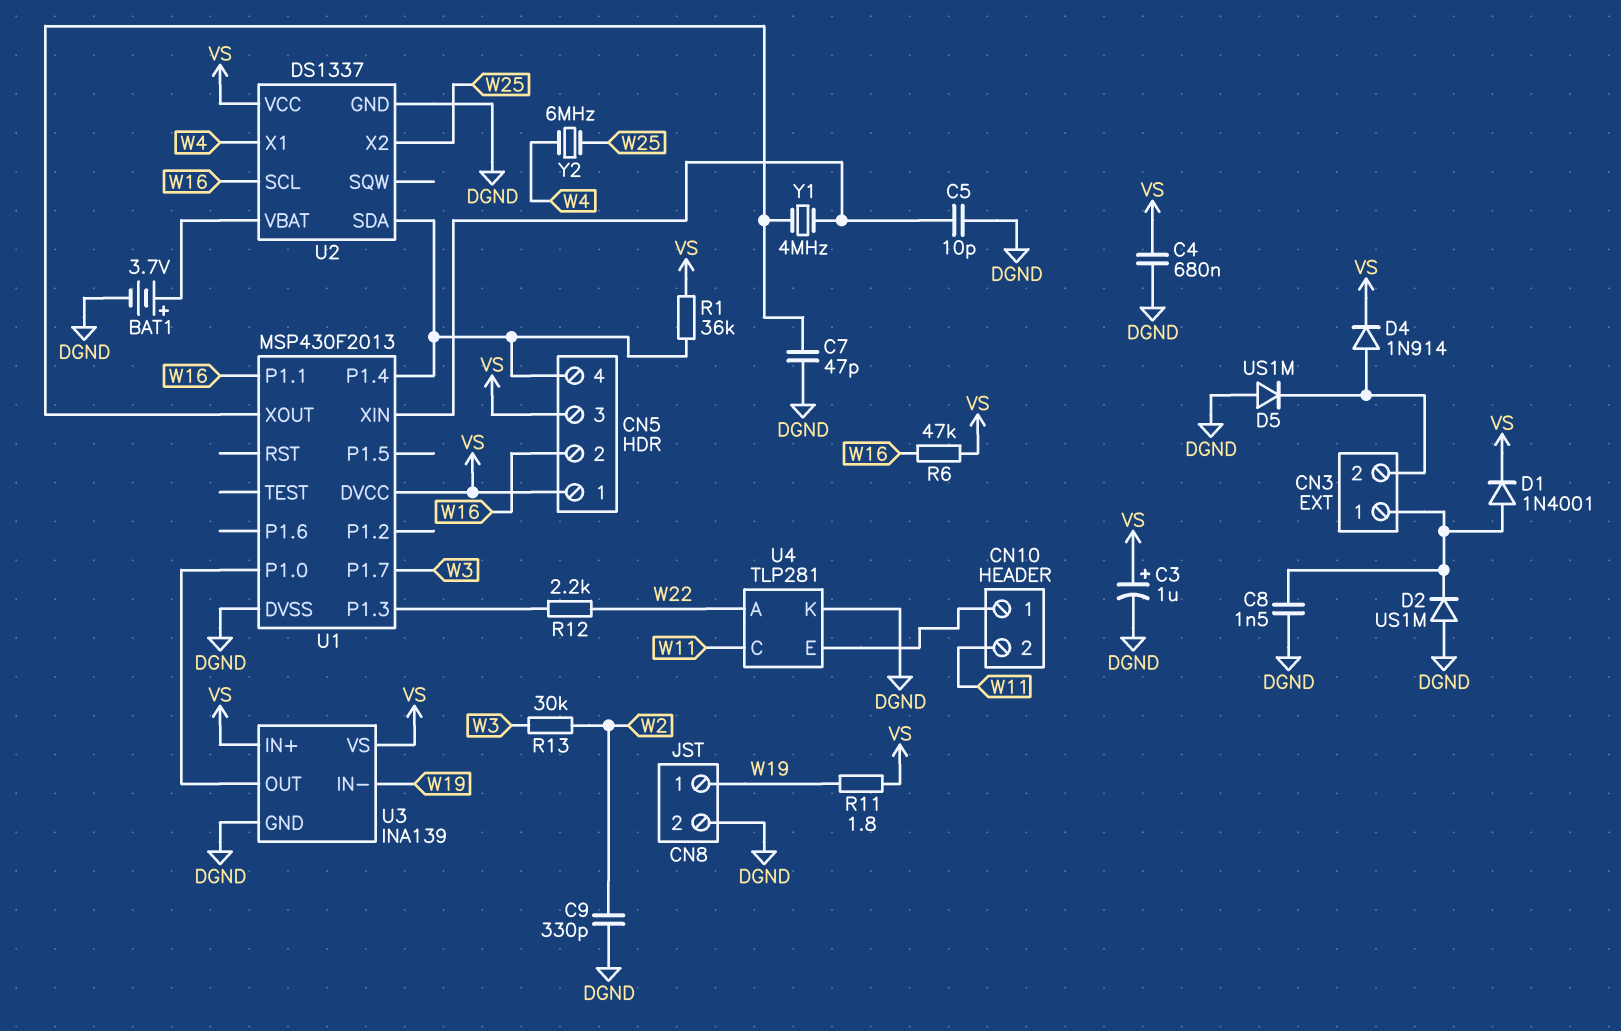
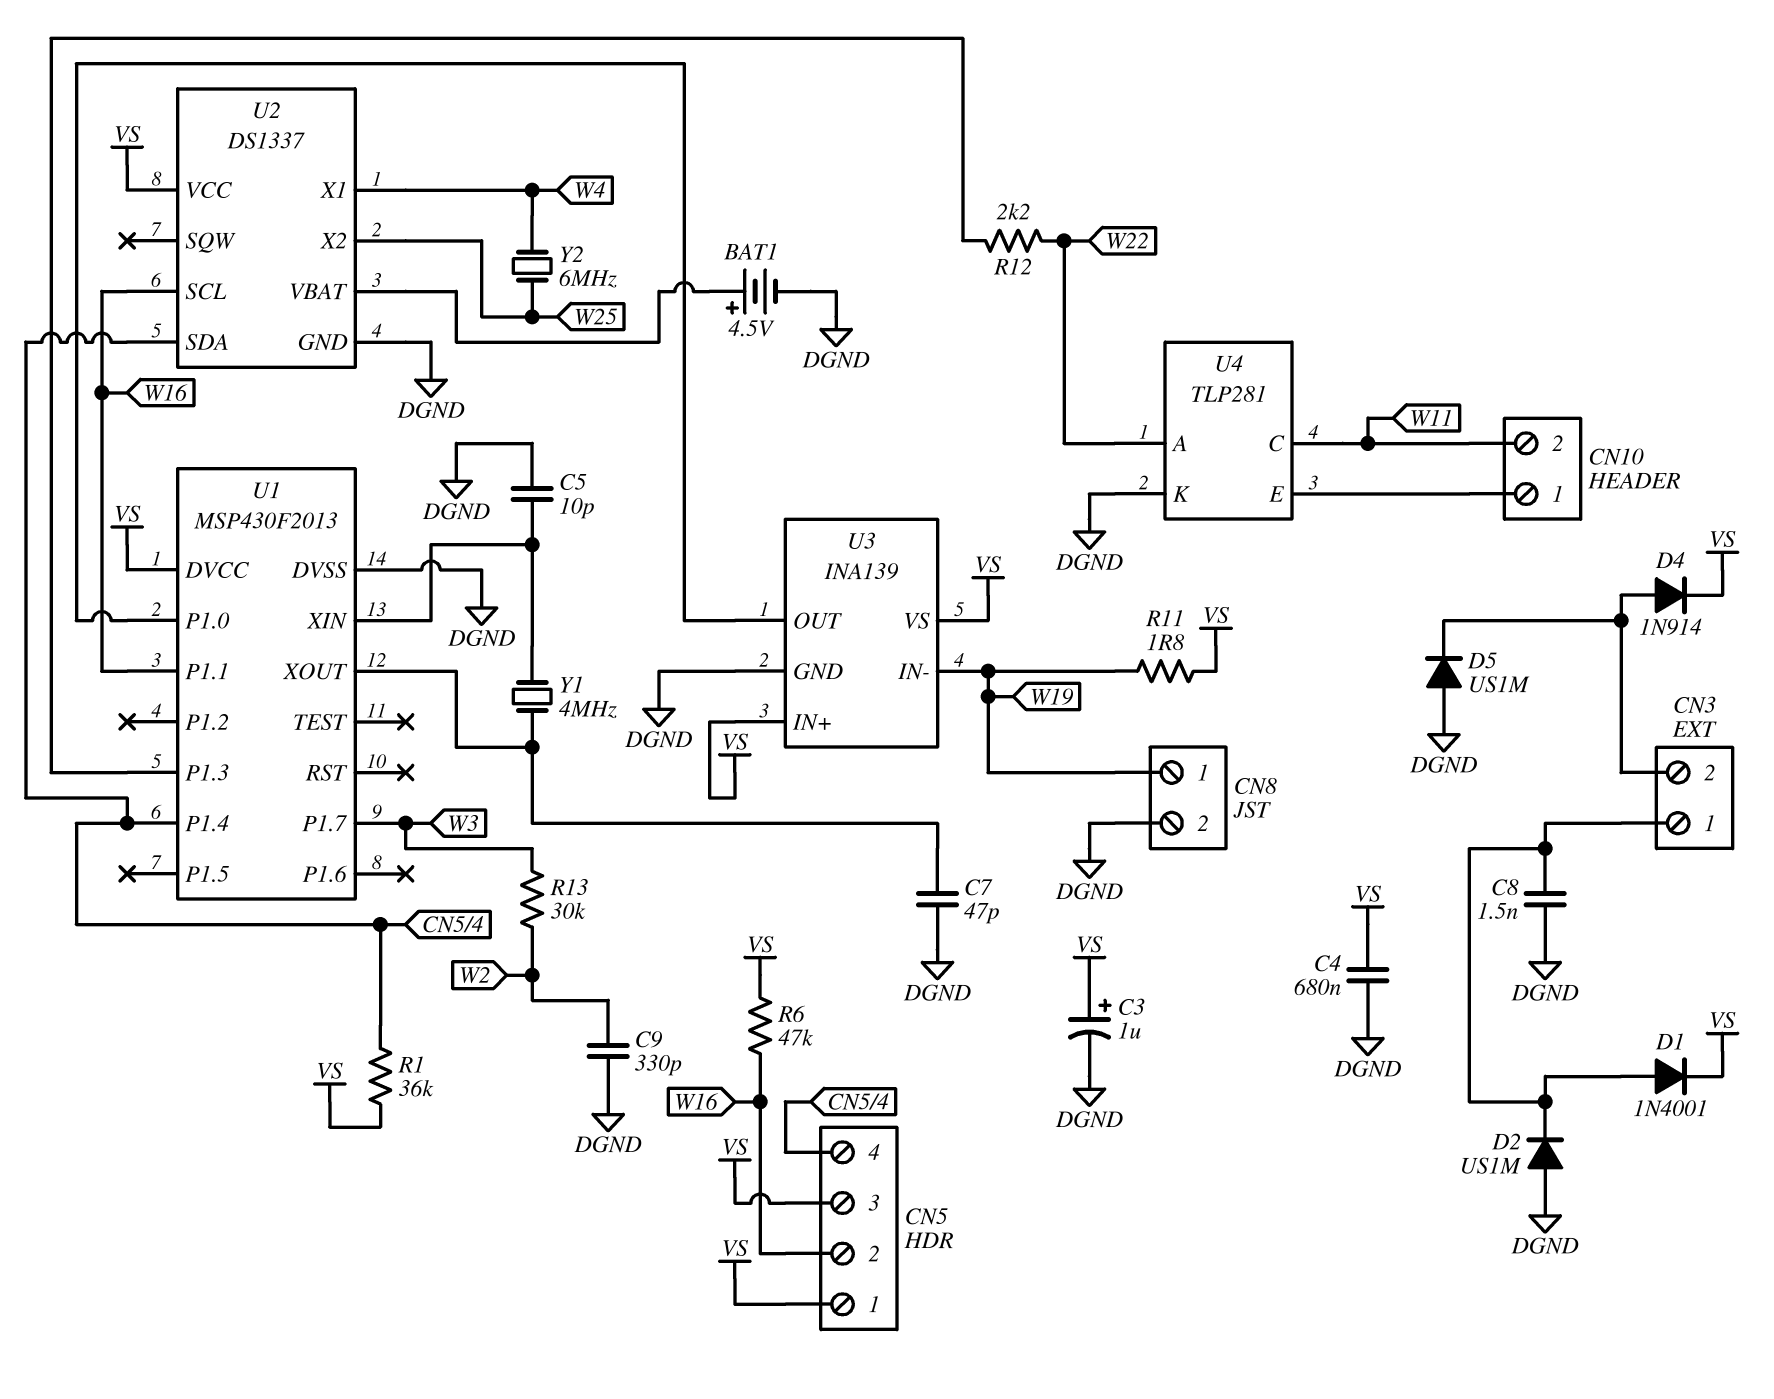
BAT1: 3.7V (plus U2/VBAT, minus DGND) -> 4.5V (plus U2/VBAT, minus DGND)

